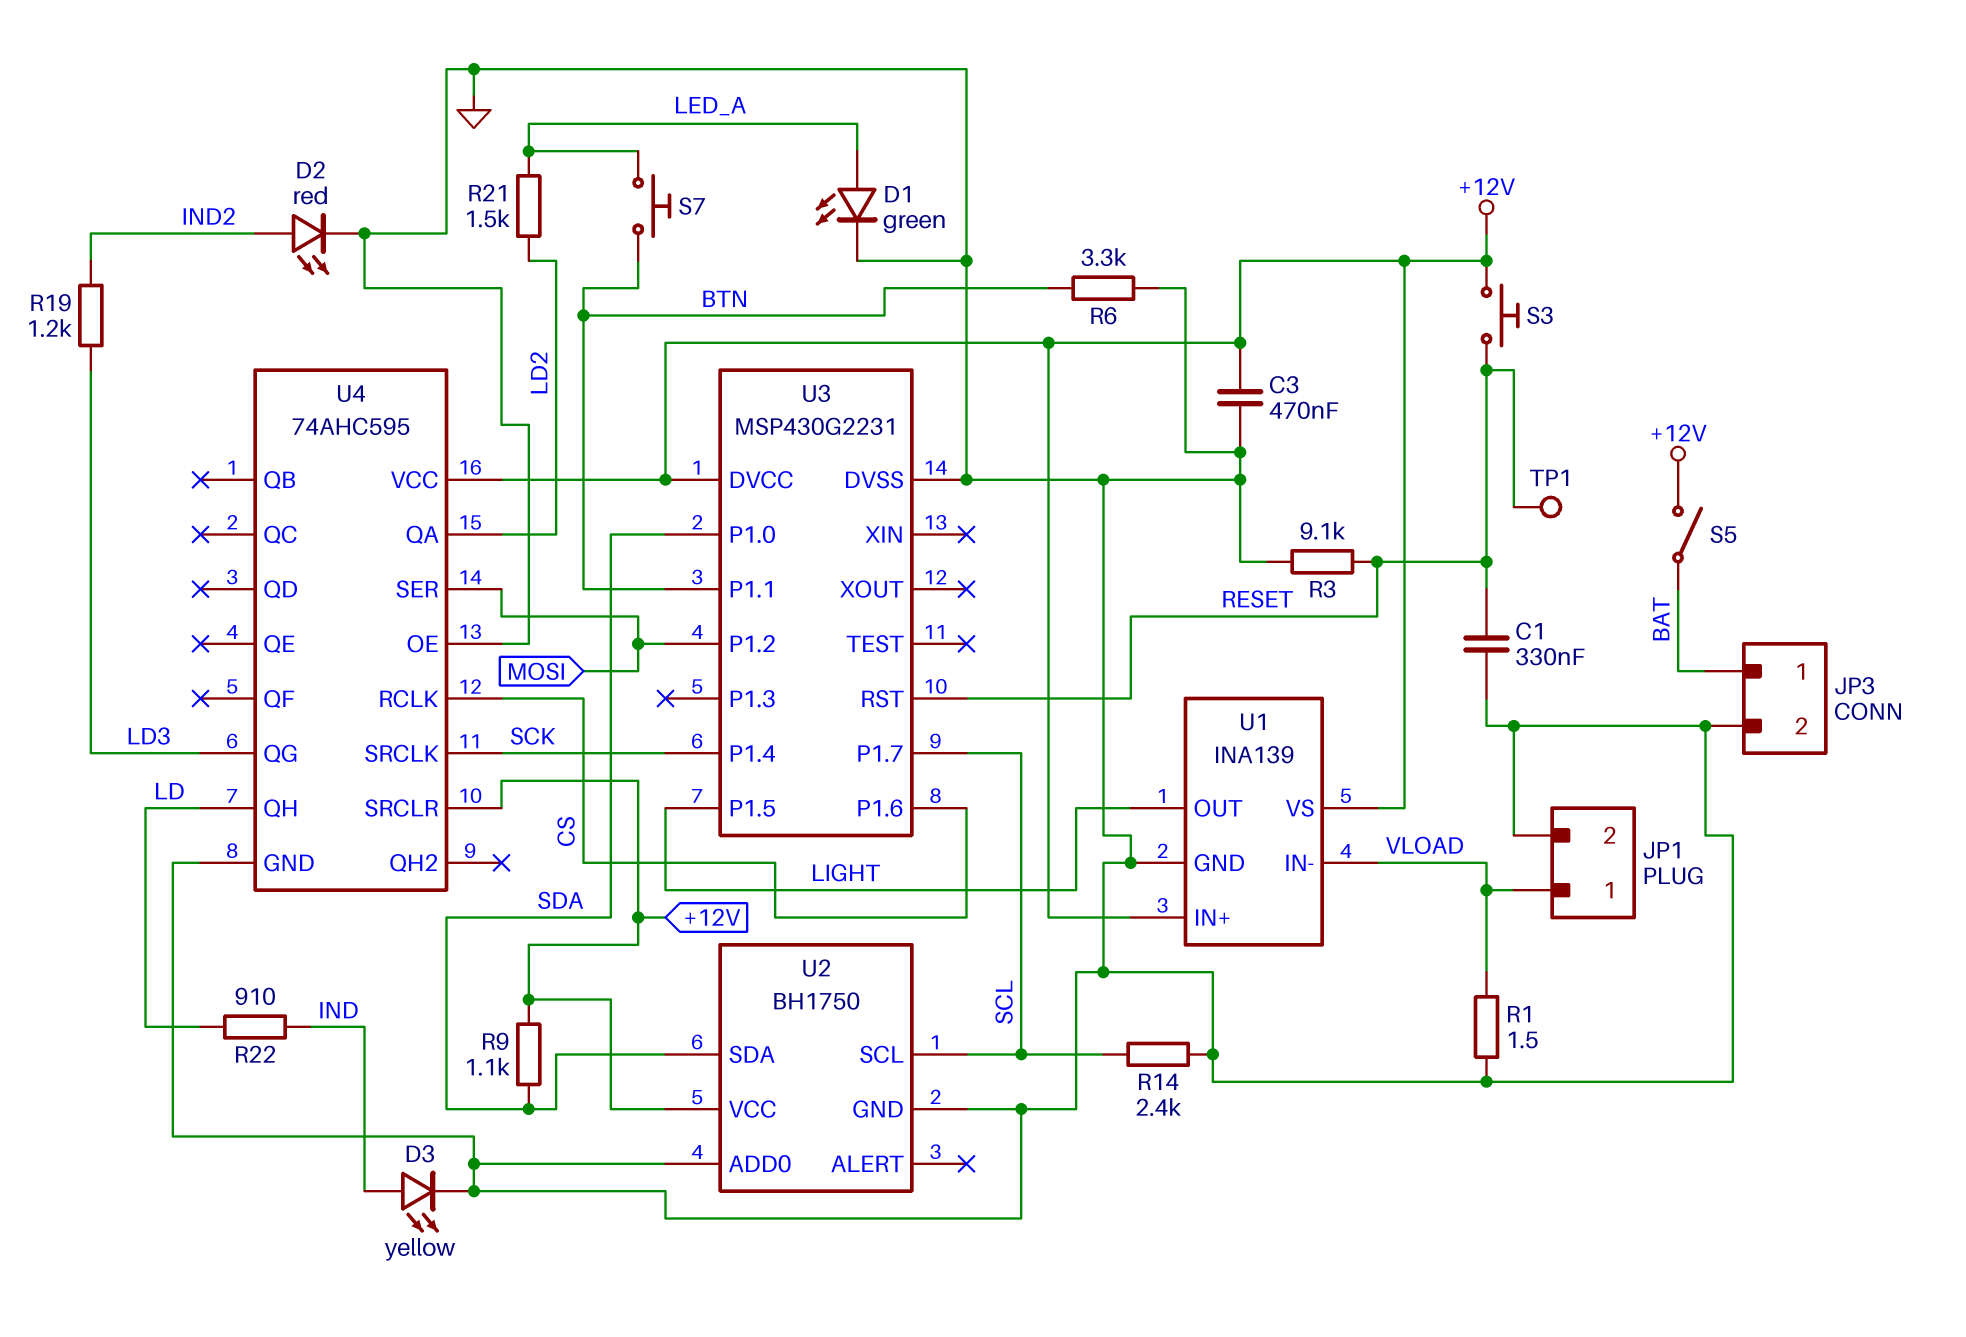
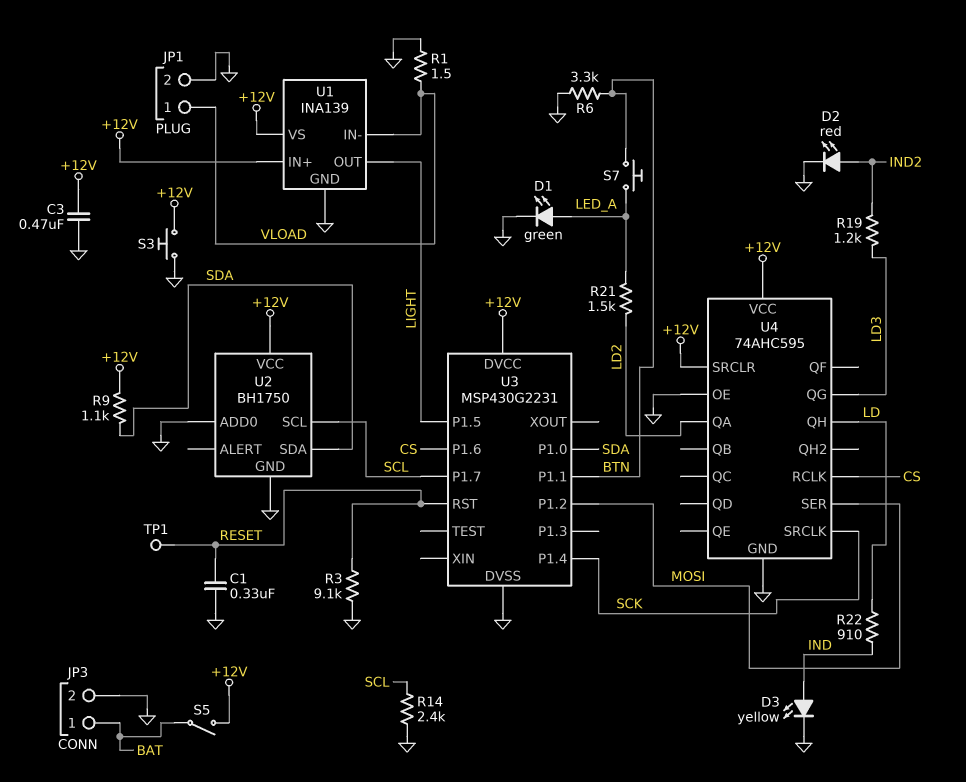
S3: button (+12V, RESET) -> button (+12V, GND)

